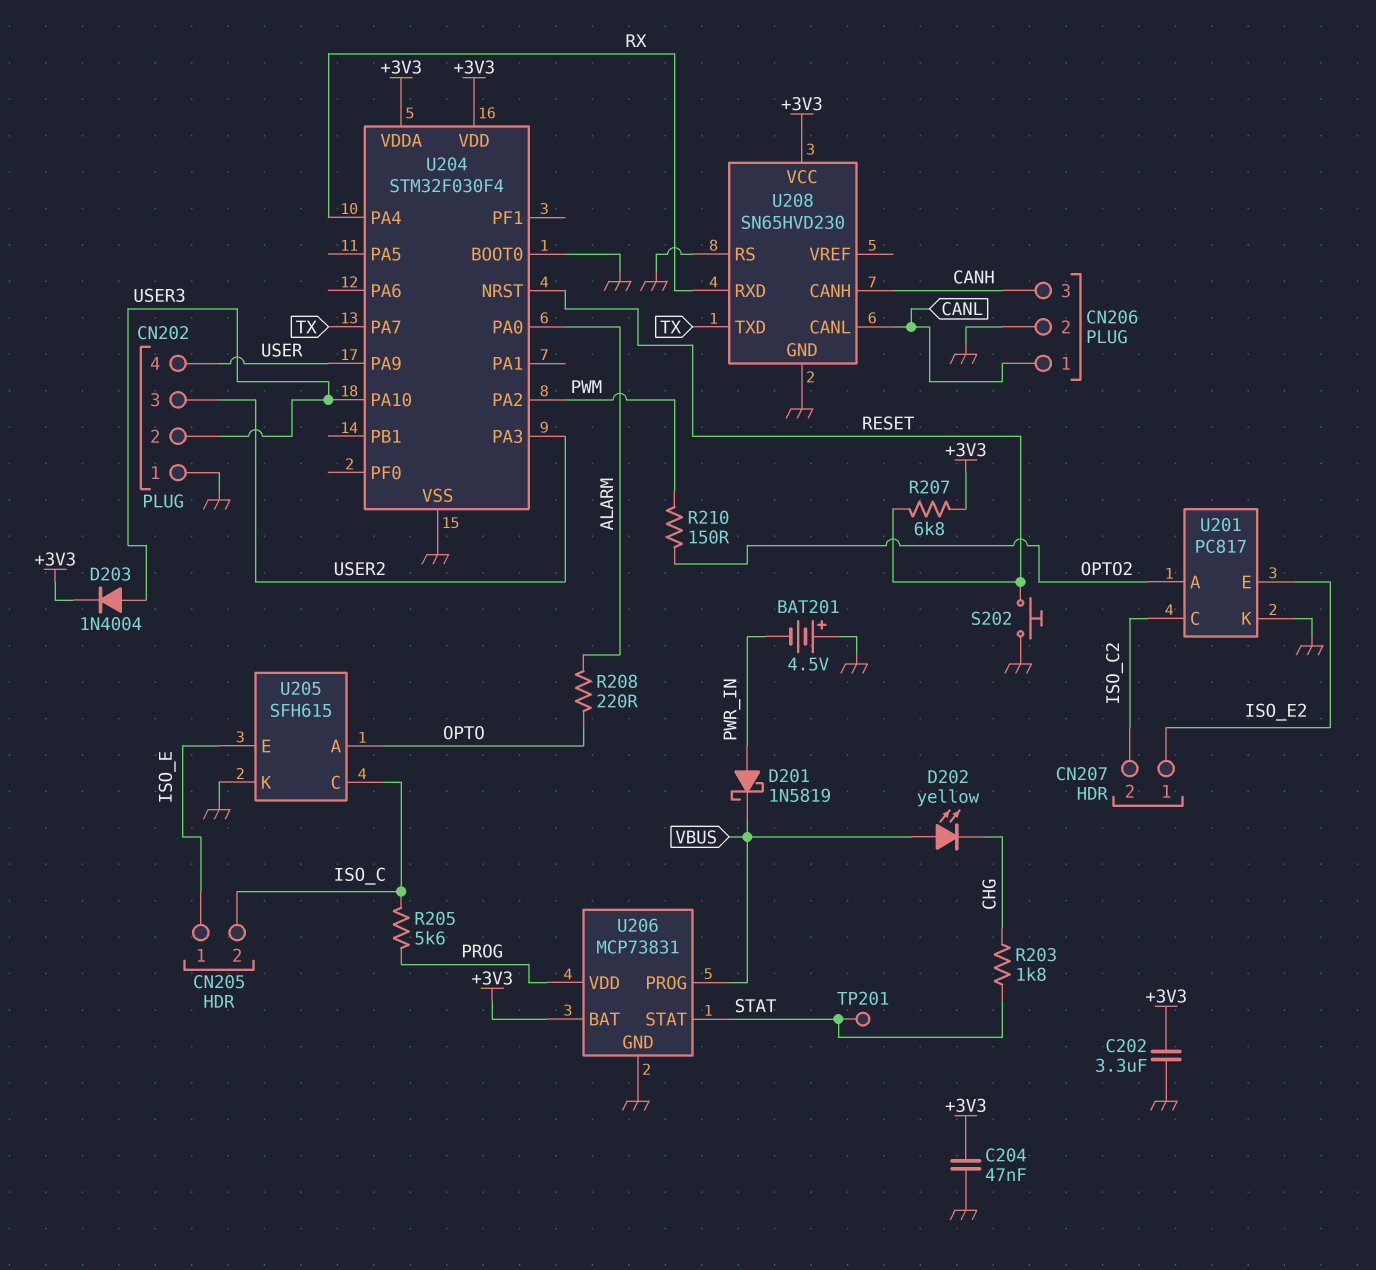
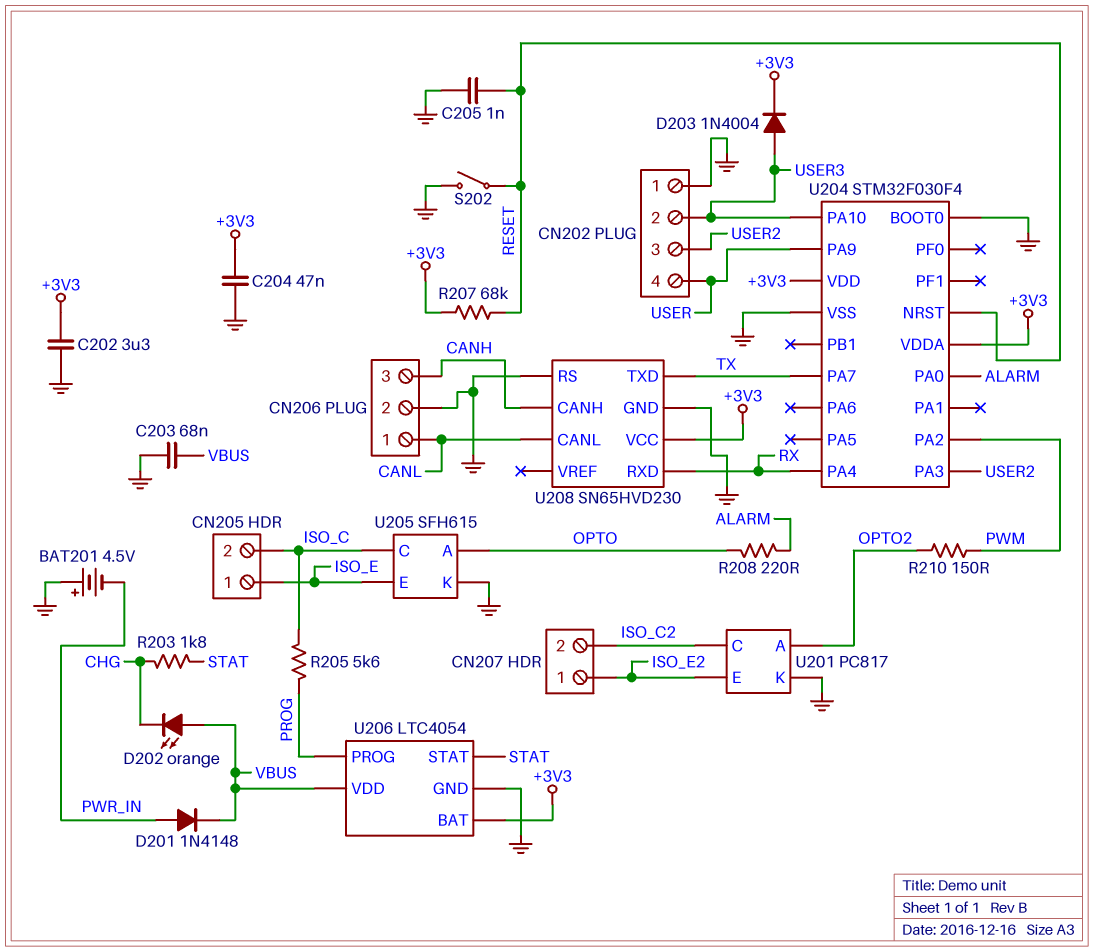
C203: none -> 68nF (GND, VBUS)
C205: none -> 1nF (GND, RESET)
D201: schottky 1N5819 (A PWR_IN, K VBUS) -> diode 1N4148 (A PWR_IN, K VBUS)
D202: LED yellow (A VBUS, K CHG) -> LED orange (A VBUS, K CHG)
R207: 6.8k (+3V3, RESET) -> 68k (+3V3, RESET)
S202: button (GND, RESET) -> switch (GND, RESET)
TP201: test point (STAT) -> none
U206: MCP73831 -> LTC4054
U206 pin PROG: VBUS -> PROG
U206 pin VDD: PROG -> VBUS

